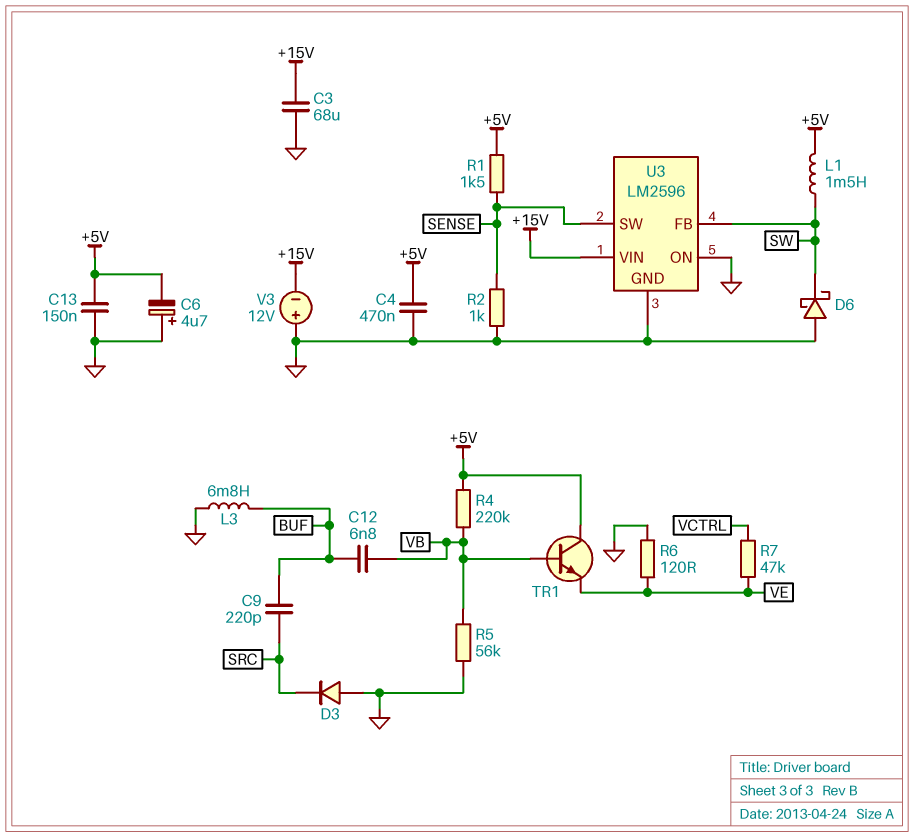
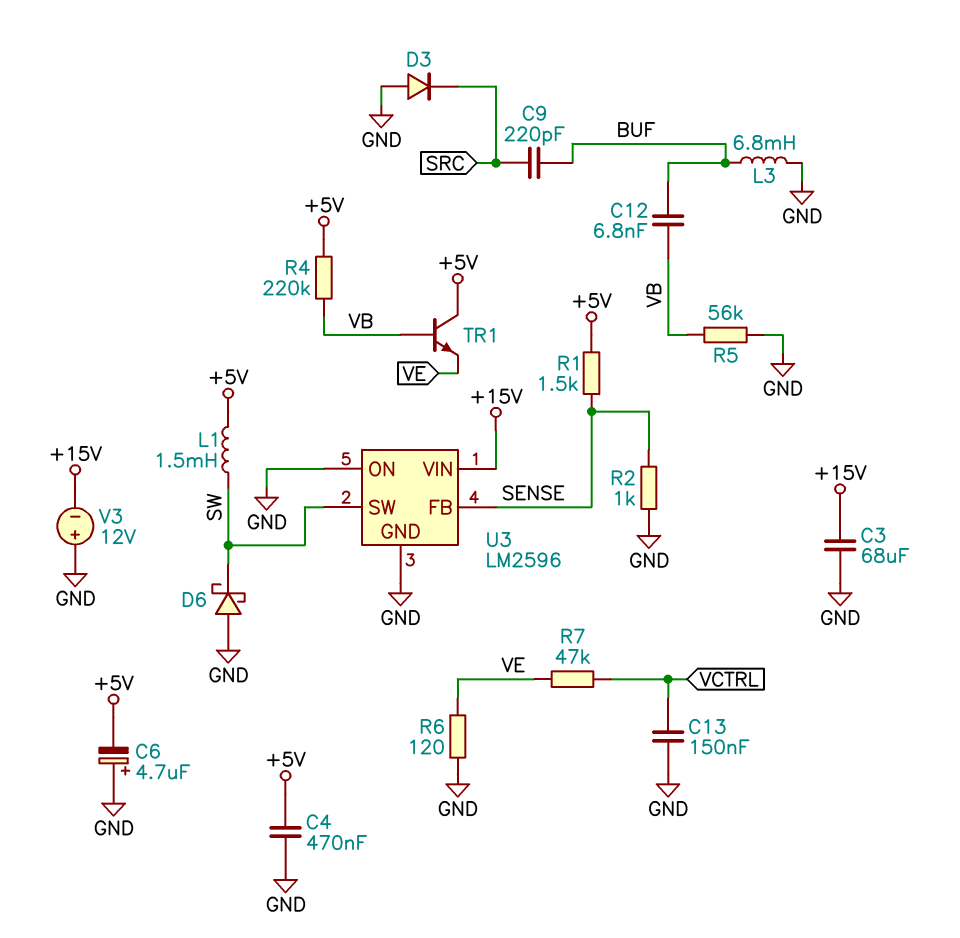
C13: 150nF (+5V, GND) -> 150nF (GND, VCTRL)
U3 pin FB: SW -> SENSE
U3 pin SW: SENSE -> SW

